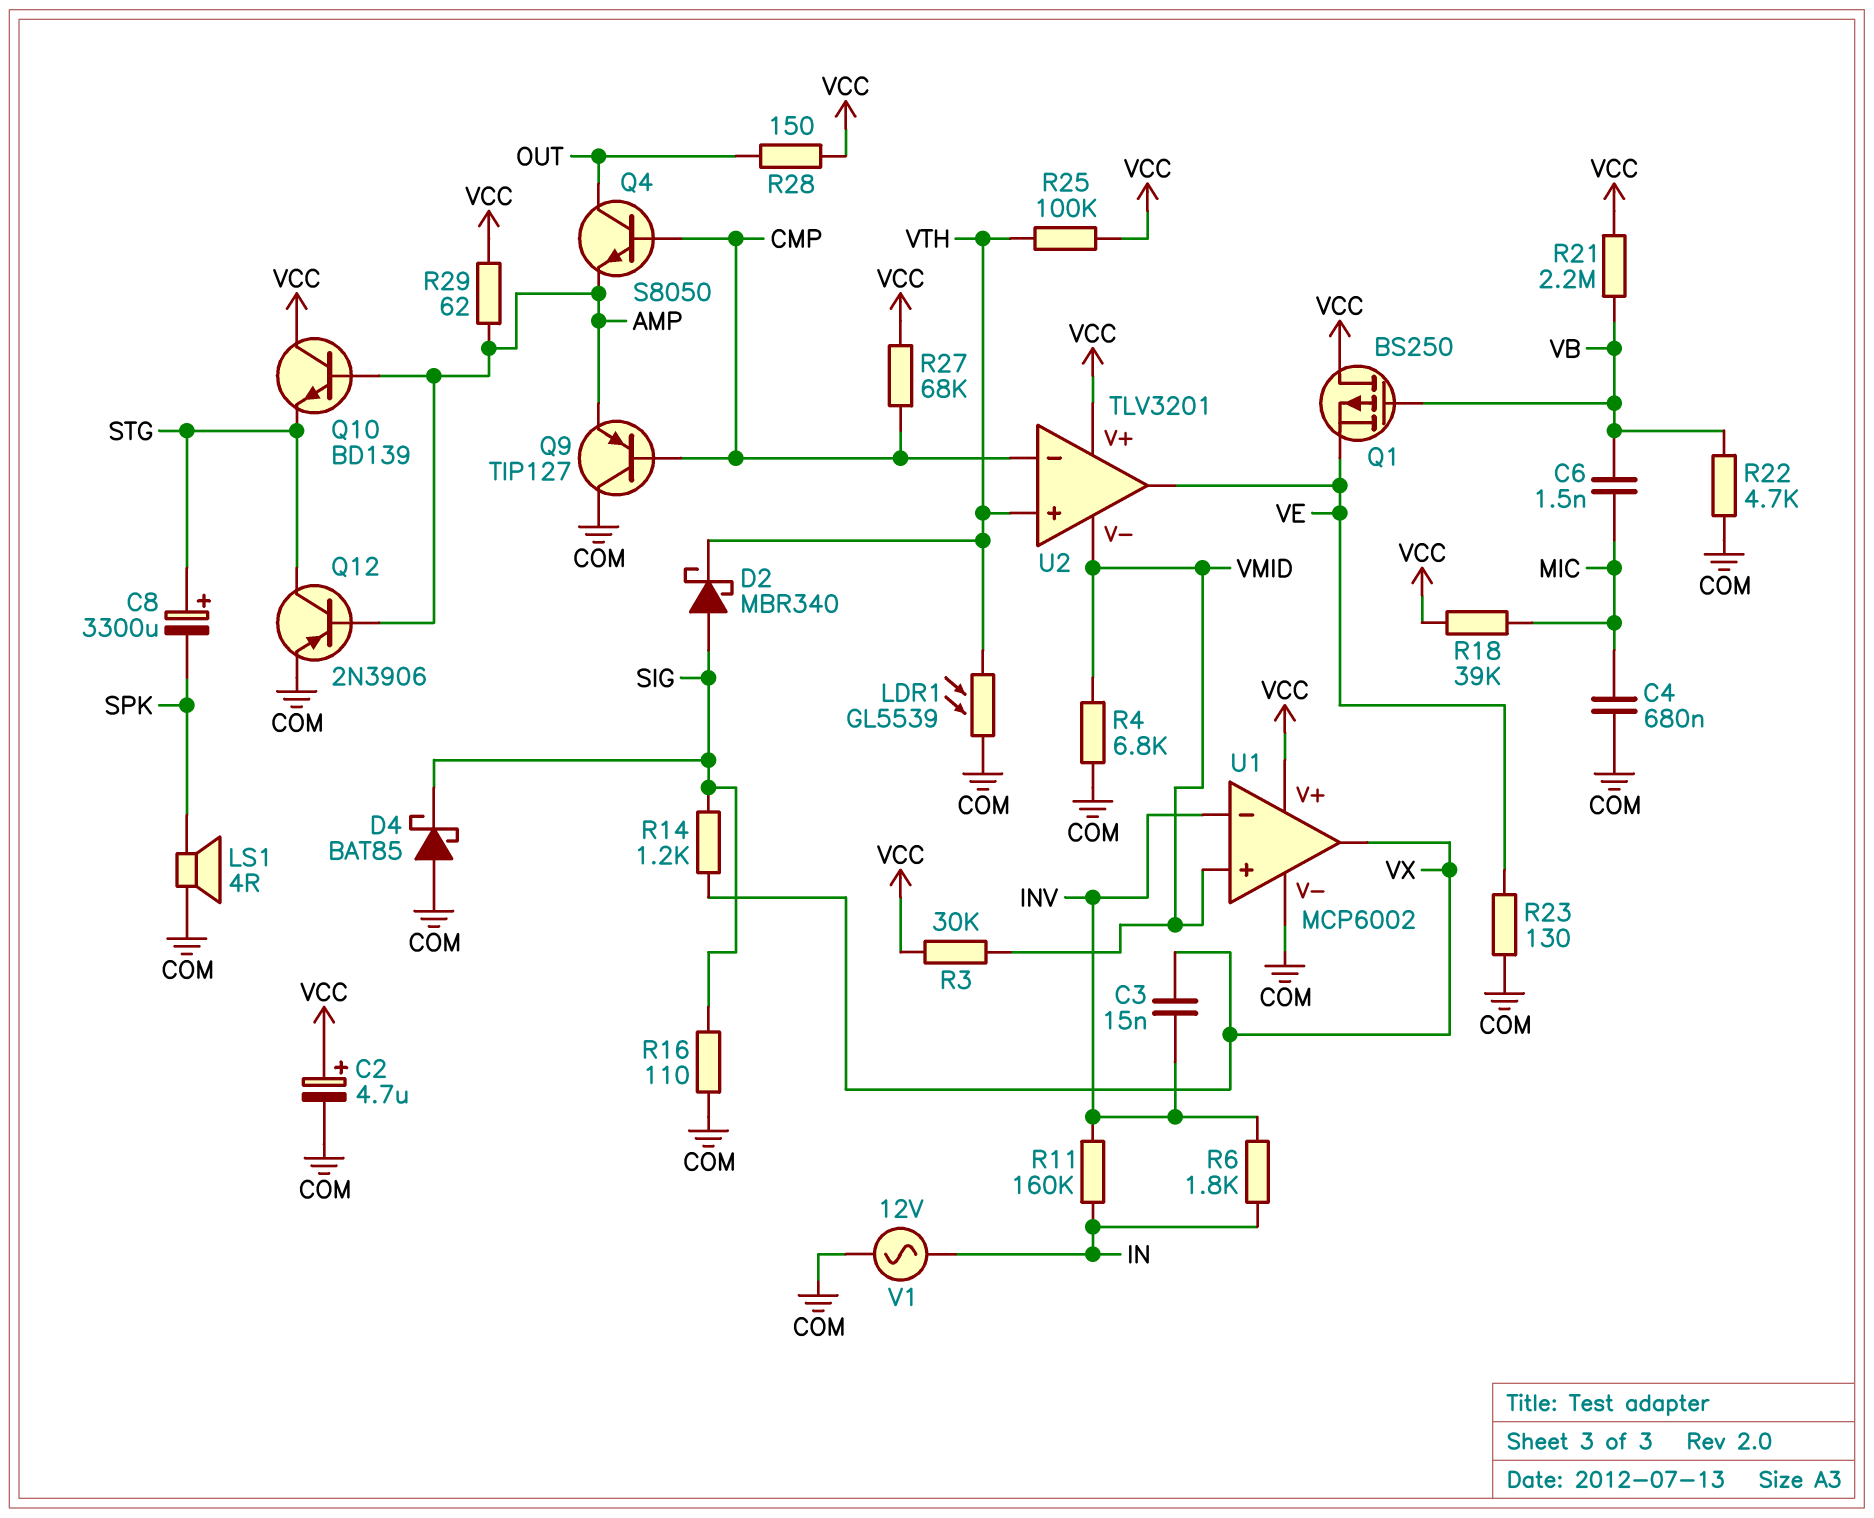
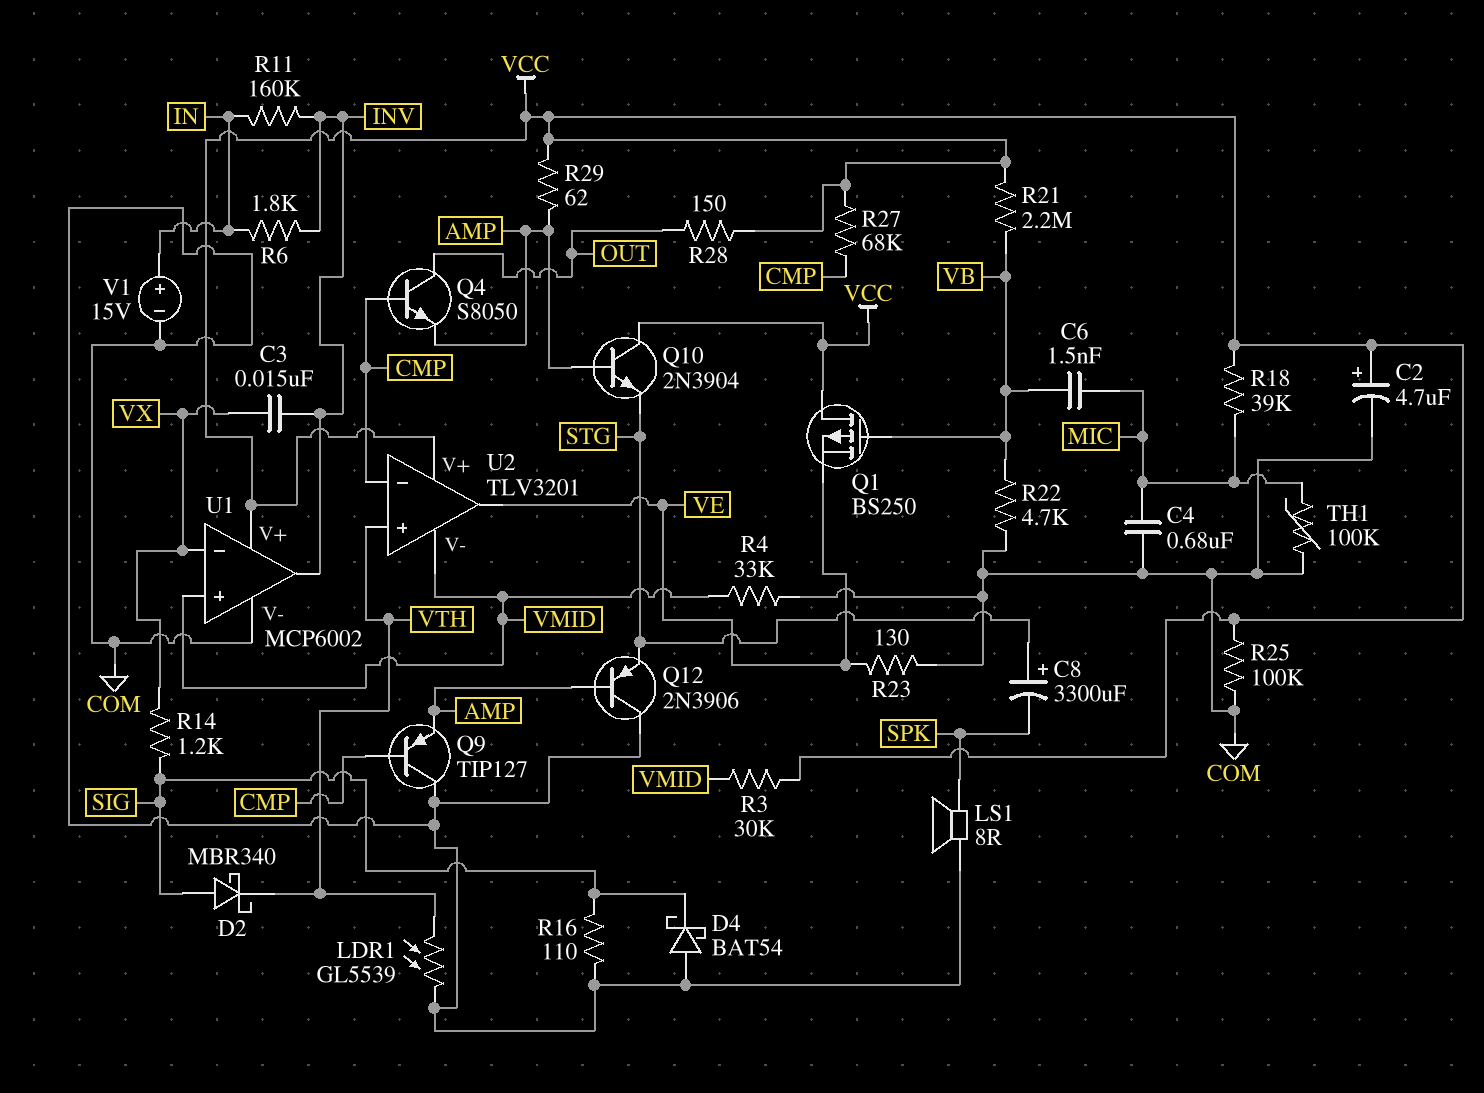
D4: schottky BAT85 (A COM, K SIG) -> schottky BAT54 (A COM, K SIG)
LS1: speaker 4R (COM, SPK) -> speaker 8R (COM, SPK)
Q10: NPN BD139 (B AMP, C VCC, E STG) -> NPN 2N3904 (B AMP, C VCC, E STG)
Q12: PNP 2N3906 (B AMP, C STG, E COM) -> PNP 2N3906 (B AMP, C COM, E STG)
R4: 6.8k (COM, VMID) -> 33k (COM, VMID)
R25: 100k (VCC, VTH) -> 100k (COM, VCC)
TH1: none -> 100k (COM, MIC)
U1 pin in-: INV -> VX
U1 pin out: VX -> INV
V1: AC 12V (COM, IN) -> 15V (plus IN, minus COM)

